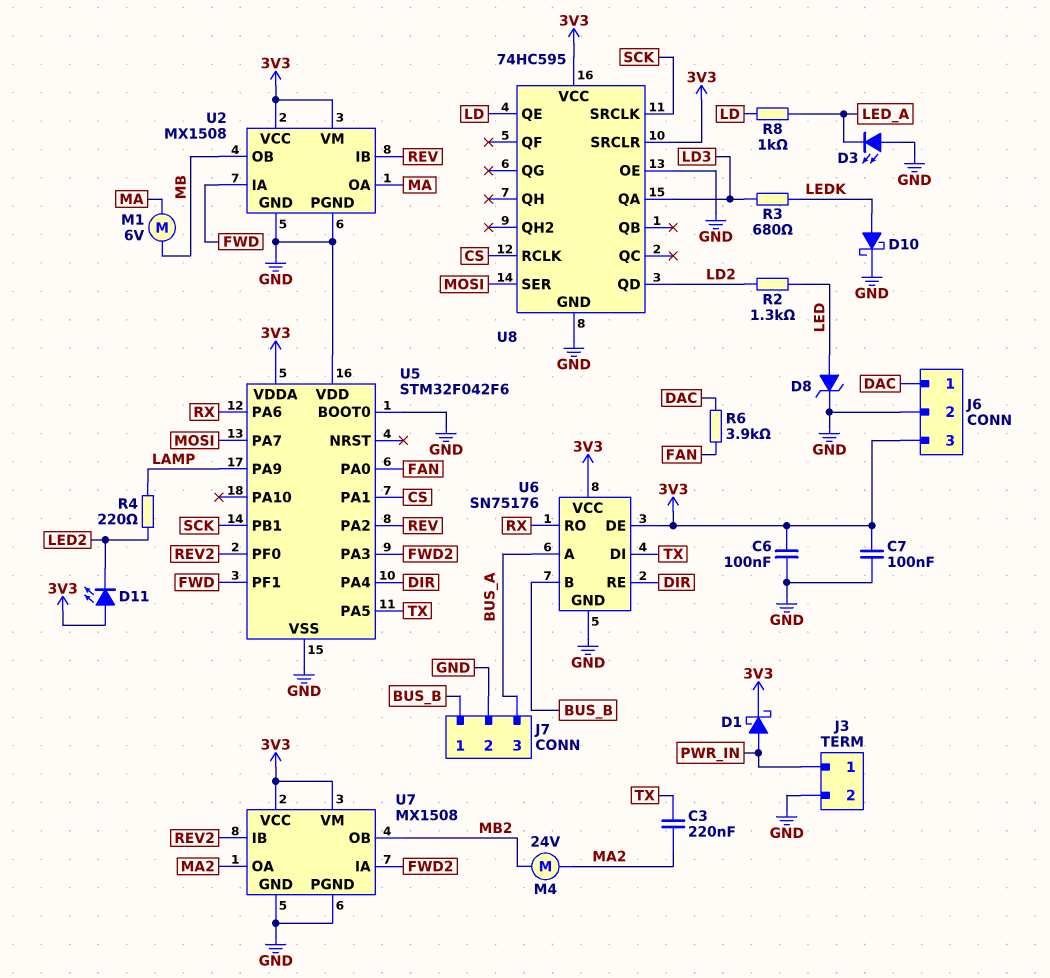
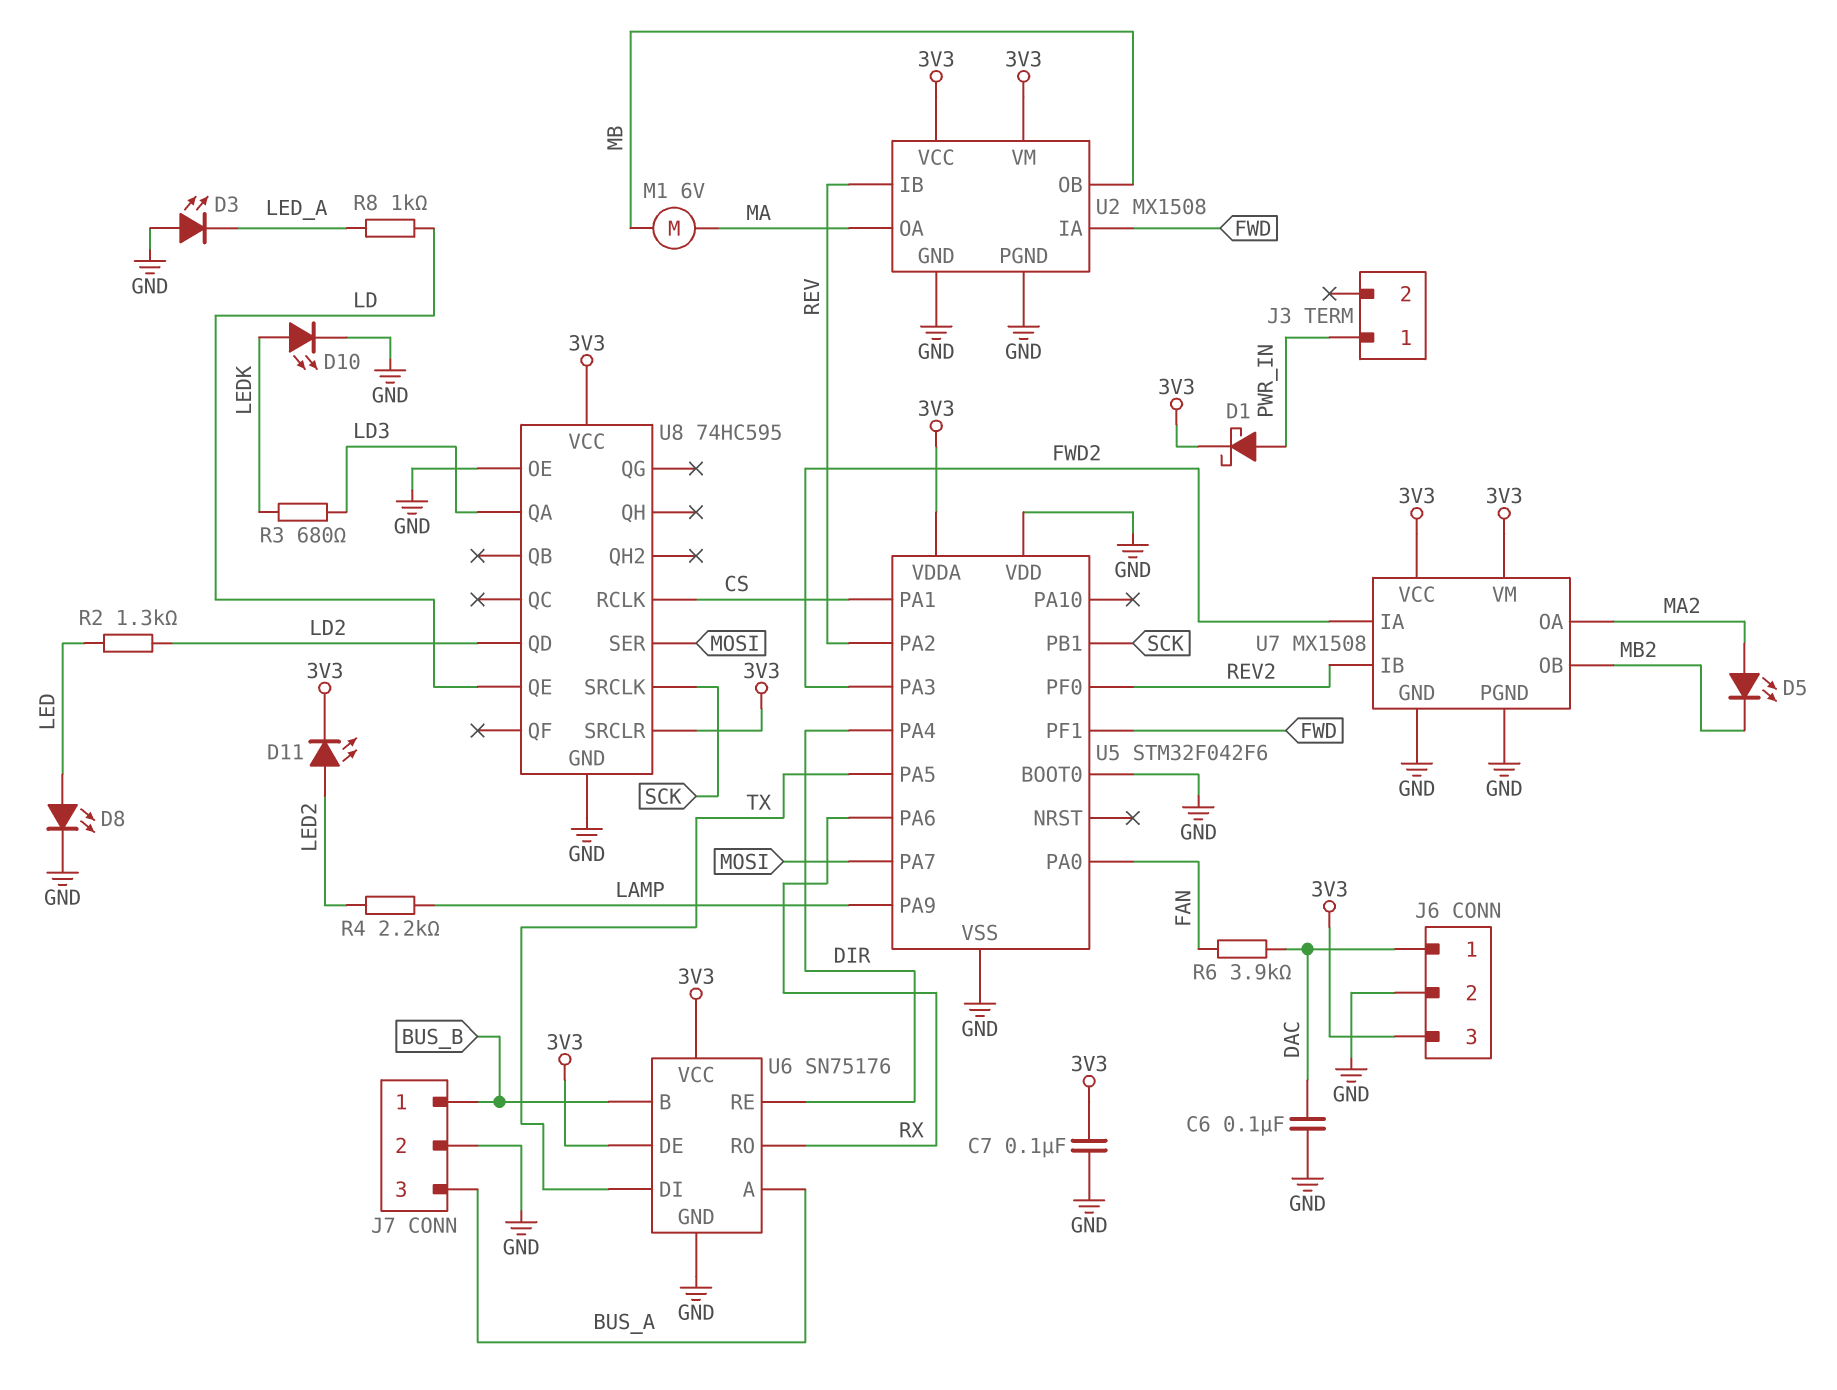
C3: 220nF (MA2, TX) -> none
C6: 100nF (3V3, GND) -> 100nF (DAC, GND)
D5: none -> LED (A MA2, K MB2)
D8: zener (A LED, K GND) -> LED (A LED, K GND)
D10: schottky (A LEDK, K GND) -> LED (A LEDK, K GND)
D11: LED (A 3V3, K LED2) -> LED (A LED2, K 3V3)
J3 pin 2: GND -> none
M4: motor 24V (MA2, MB2) -> none
R4: 220 (LAMP, LED2) -> 2.2k (LAMP, LED2)

